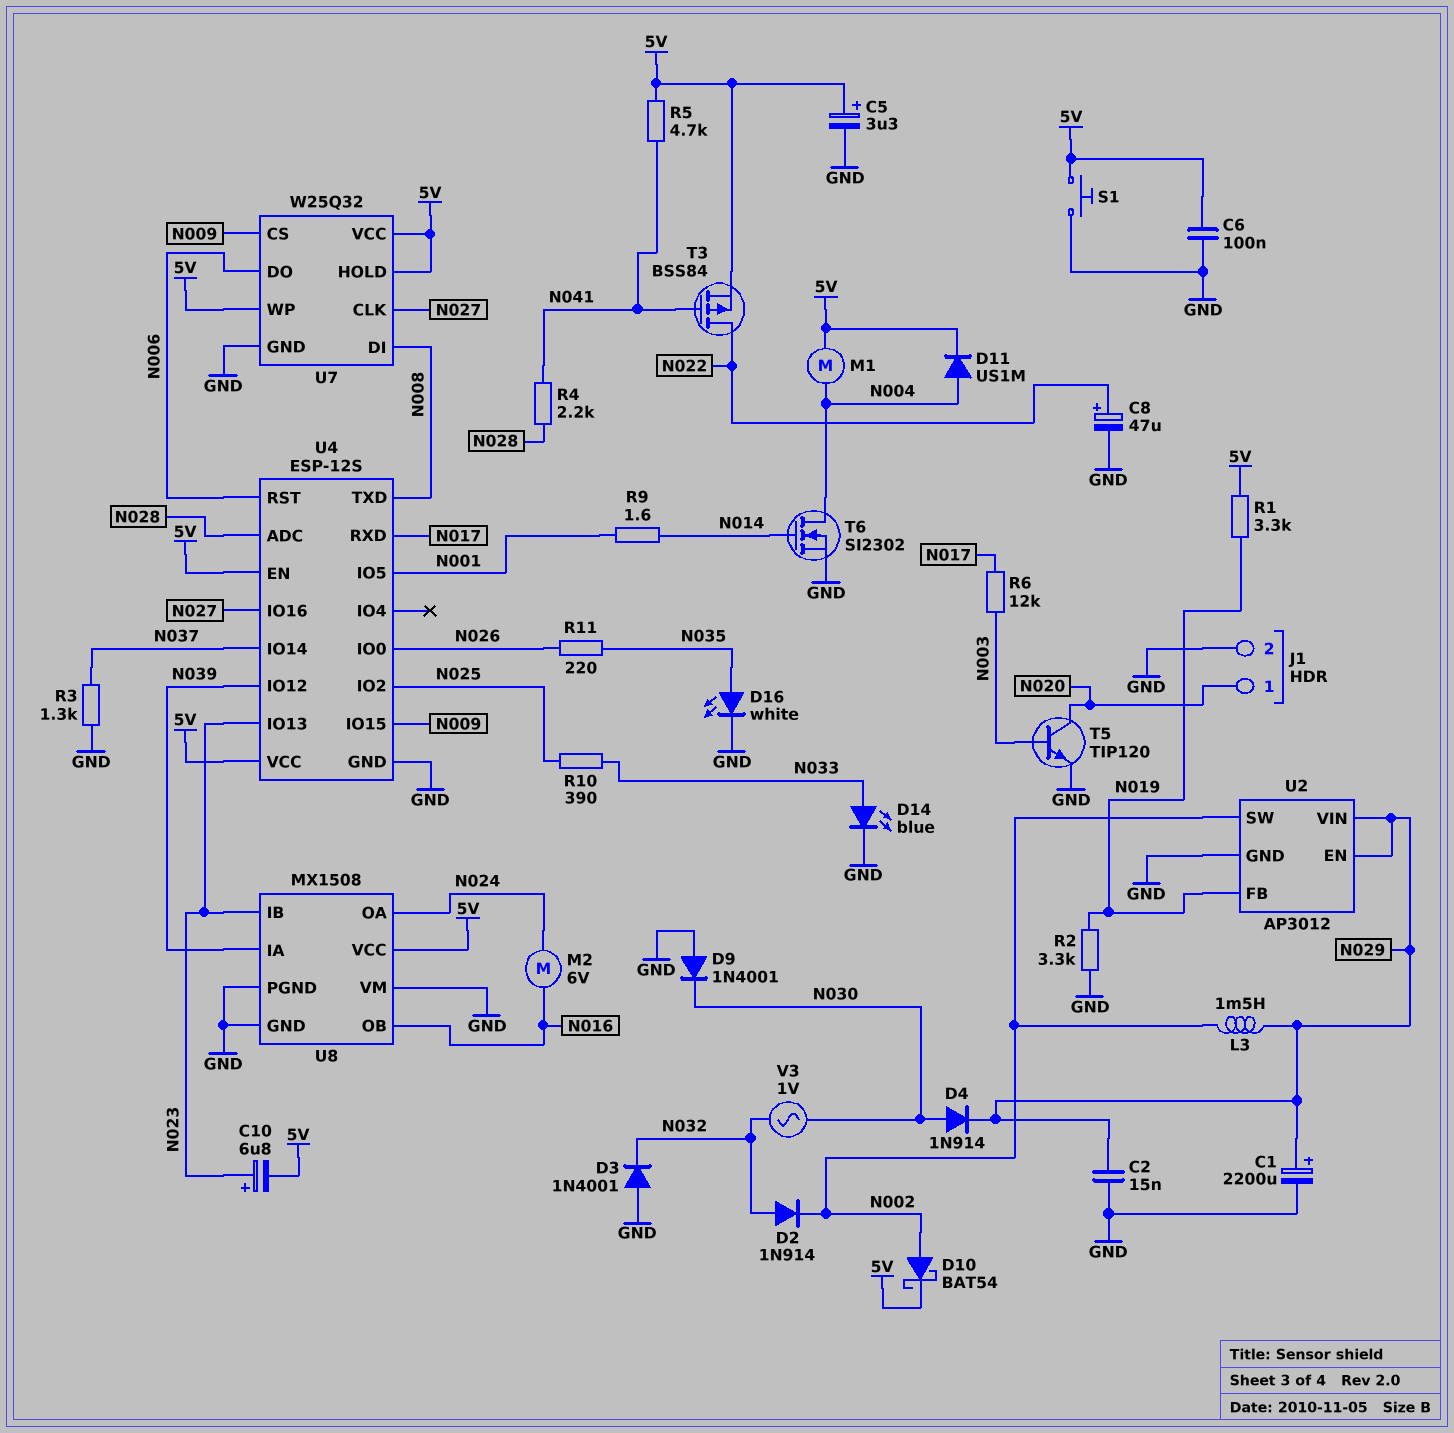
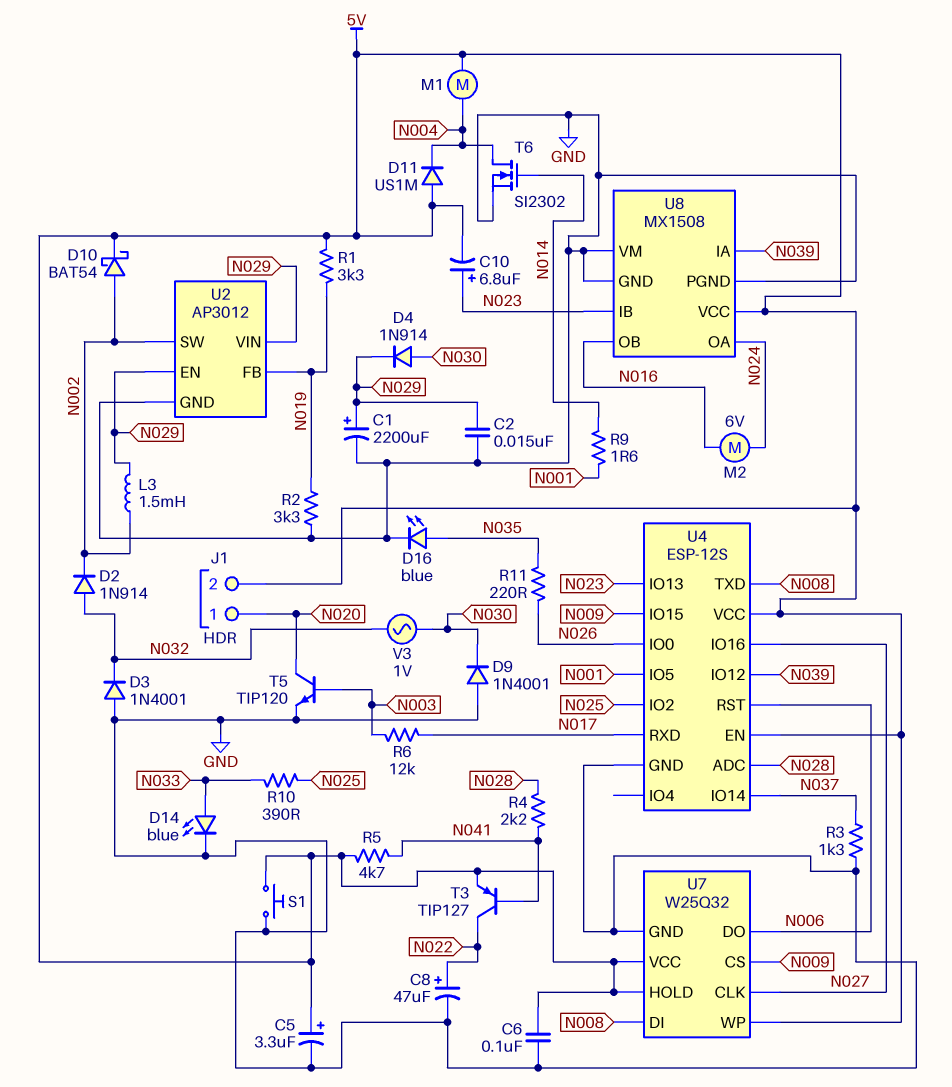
D11: diode US1M (A N004, K 5V) -> diode US1M (A 5V, K N004)
D16: LED white (A N035, K GND) -> LED blue (A N035, K GND)
J1 pin 2: GND -> 5V
T3: PMOS BSS84 (G N041, D N022, S 5V) -> PNP TIP127 (B N041, C N022, E 5V)

